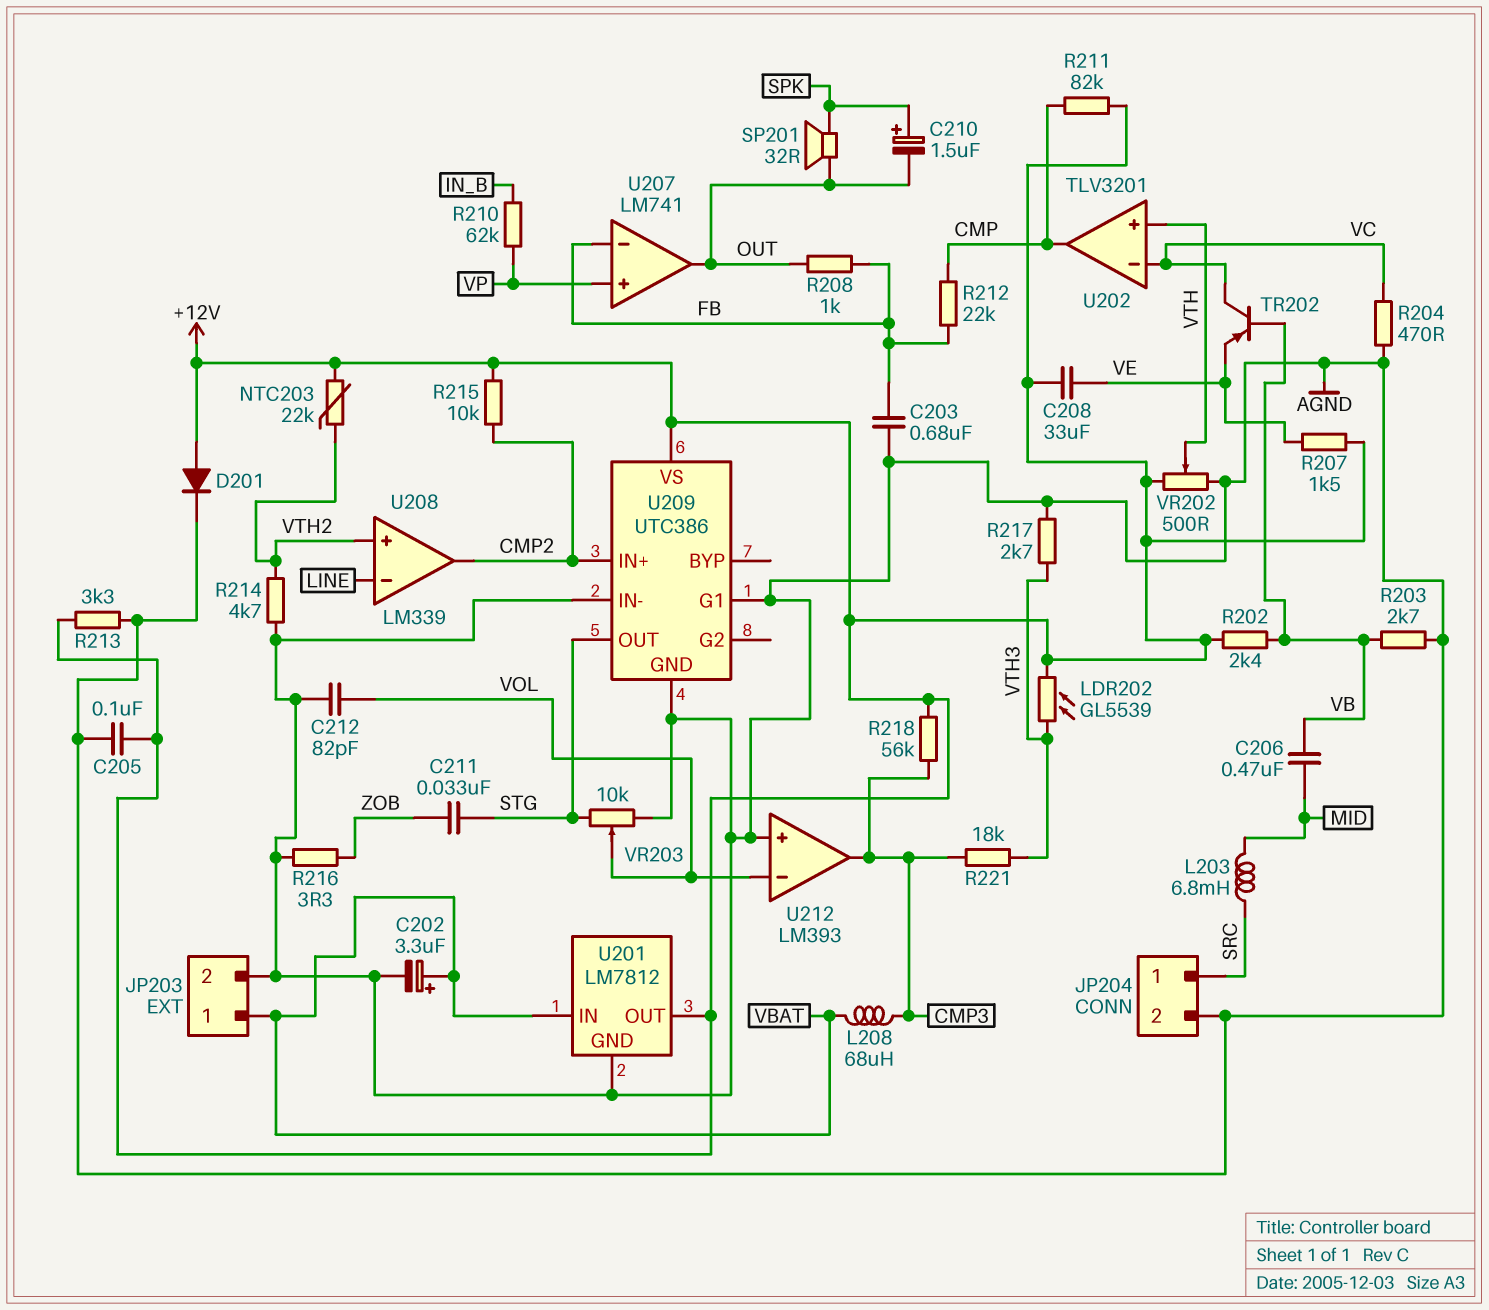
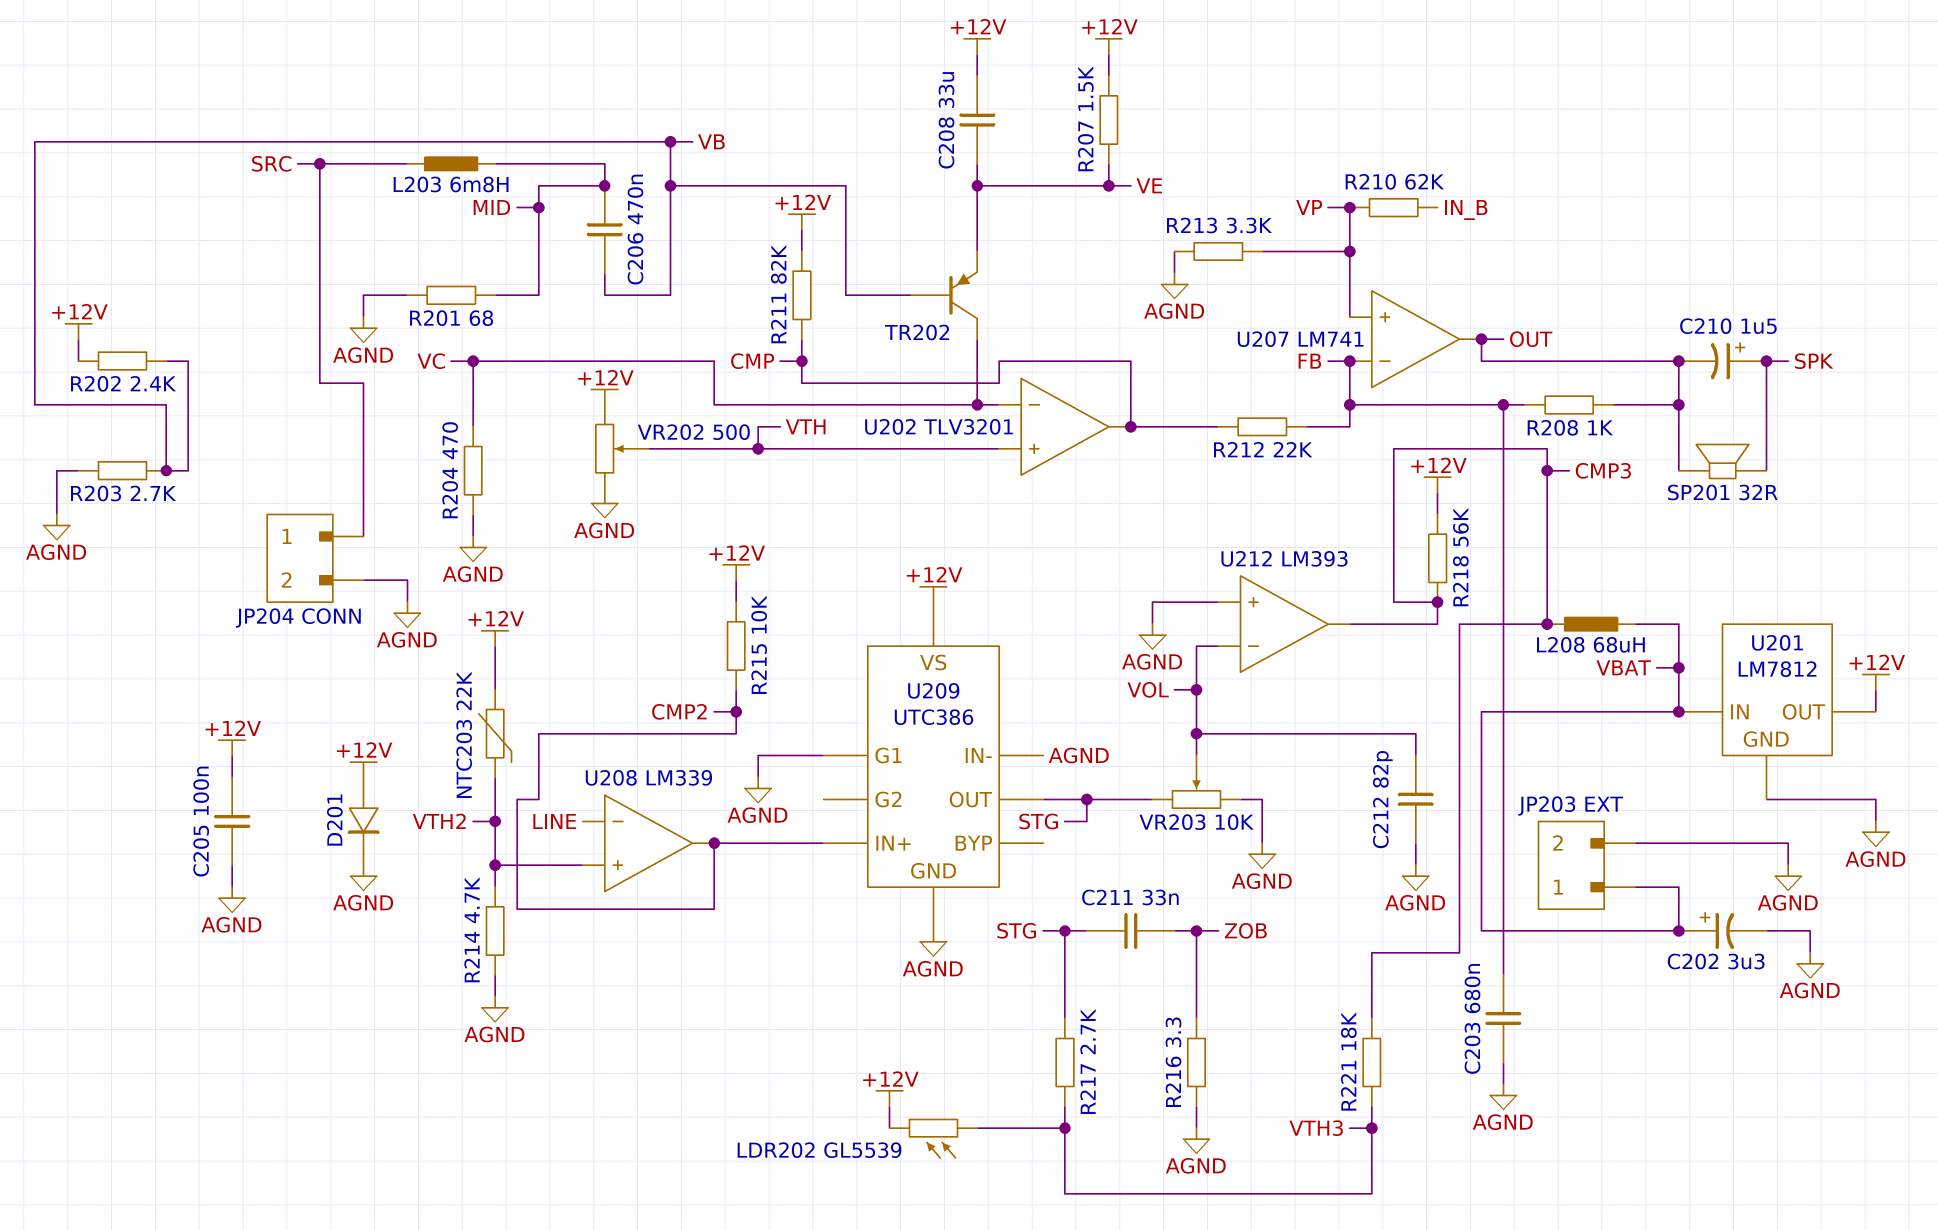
R201: none -> 68 (AGND, MID)
R213: 3.3k (+12V, AGND) -> 3.3k (AGND, VP)
R217: 2.7k (AGND, VTH3) -> 2.7k (STG, VTH3)

